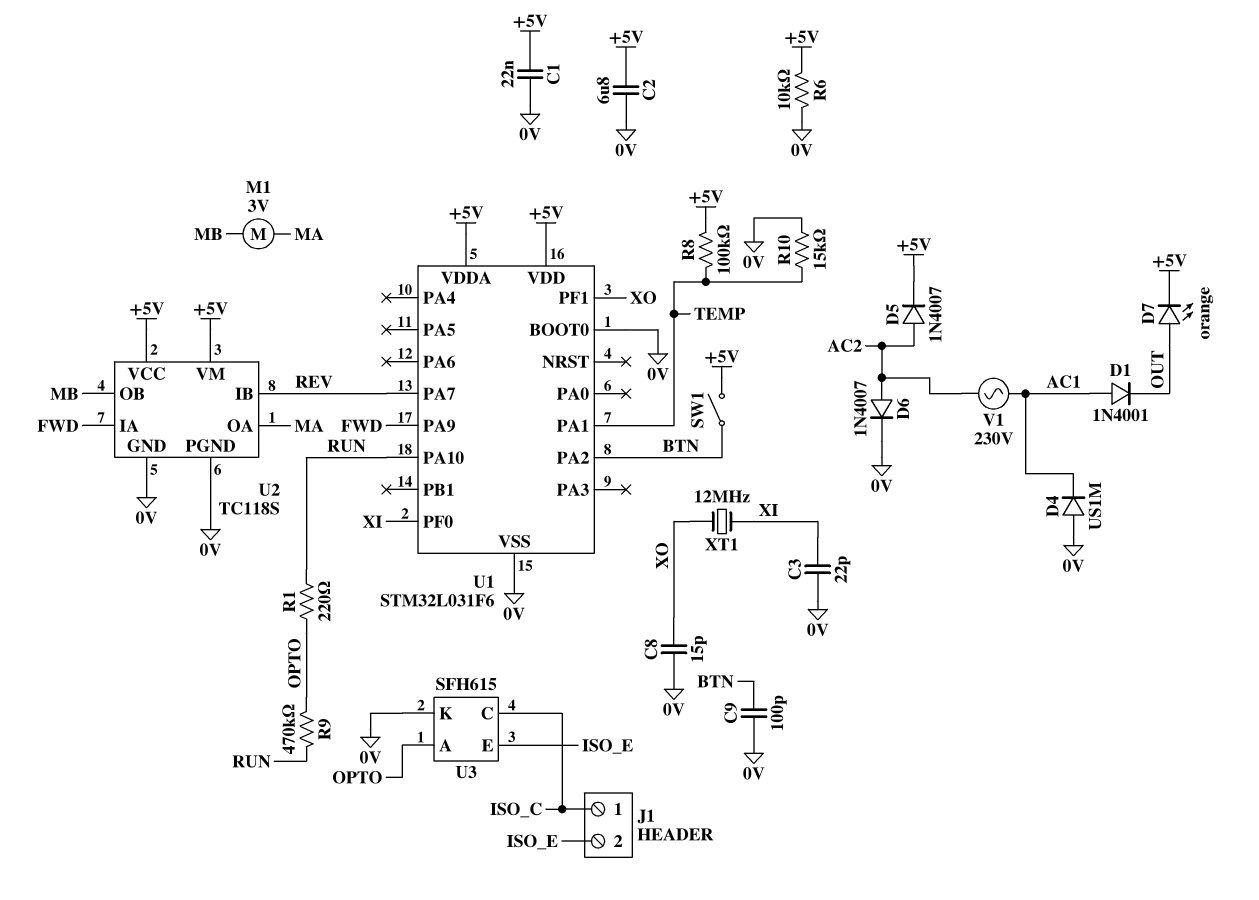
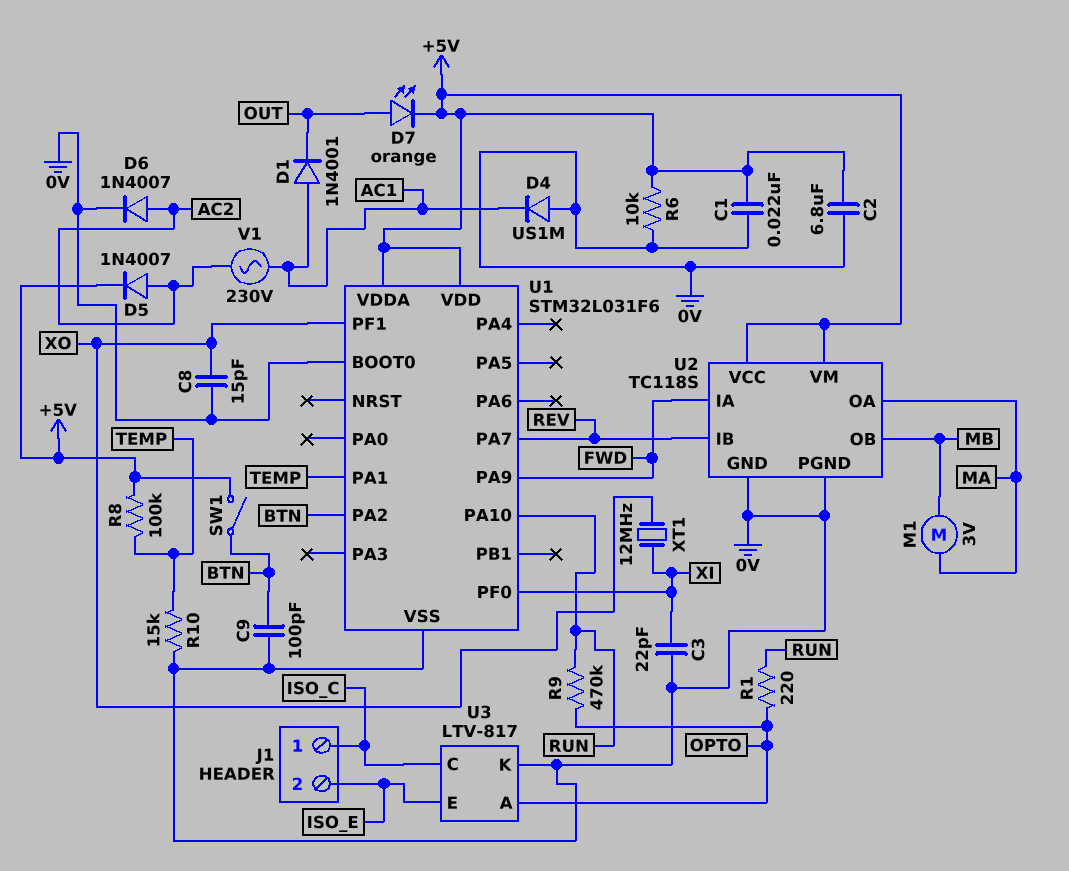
U3: SFH615 -> LTV-817

